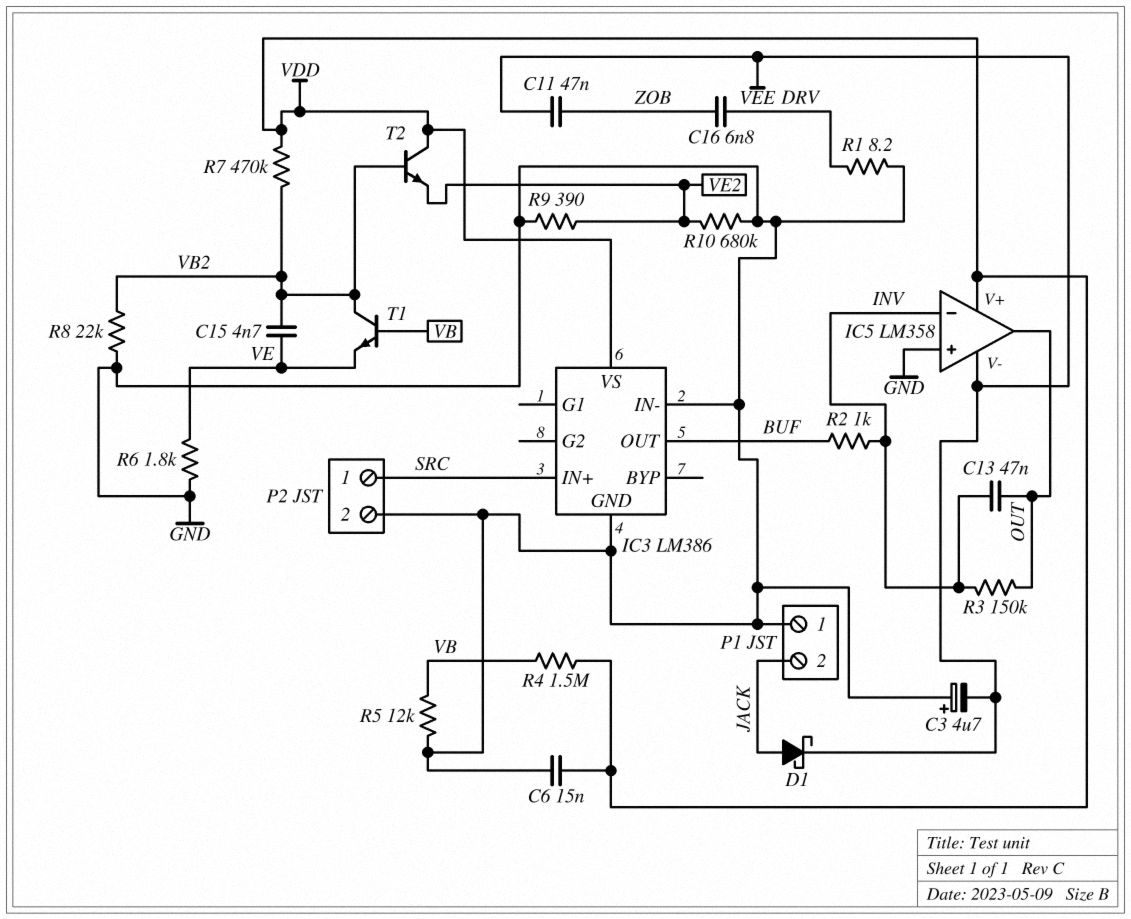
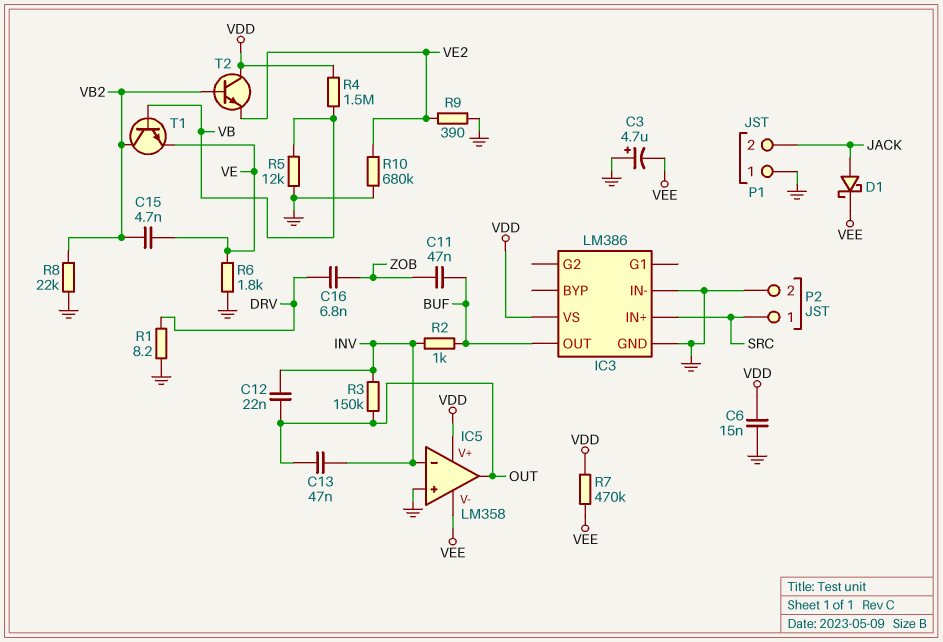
C11: 47nF (VEE, ZOB) -> 47nF (BUF, ZOB)
C12: none -> 22nF (INV, OUT)
R7: 470k (VB2, VDD) -> 470k (VDD, VEE)

